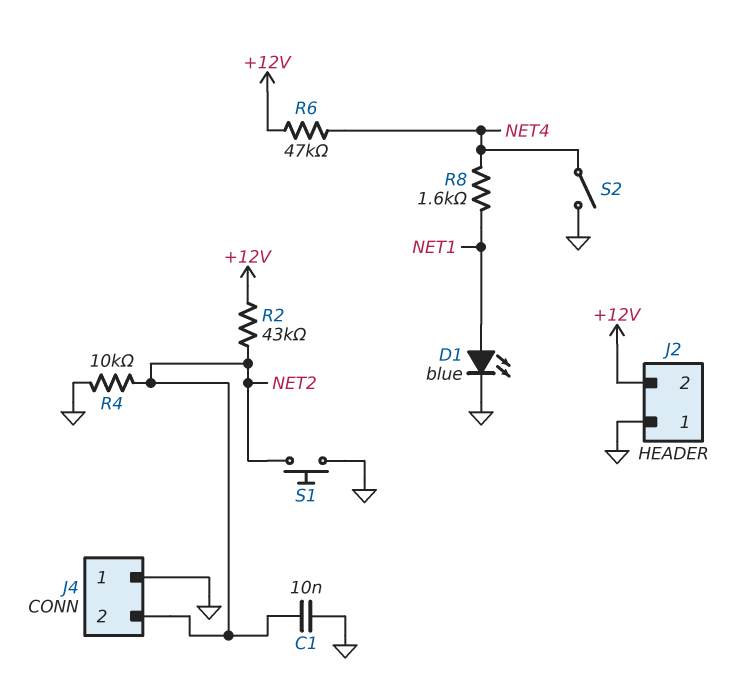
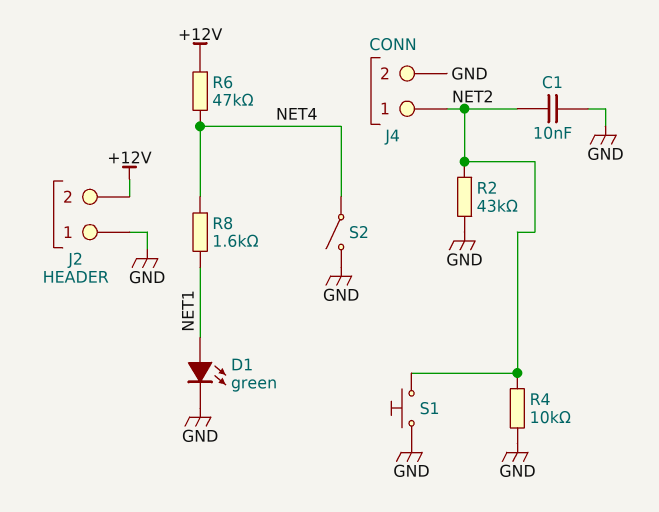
D1: LED blue (A NET1, K GND) -> LED green (A NET1, K GND)
J4 pin 1: GND -> NET2
J4 pin 2: NET2 -> GND
R2: 43k (+12V, NET2) -> 43k (GND, NET2)

